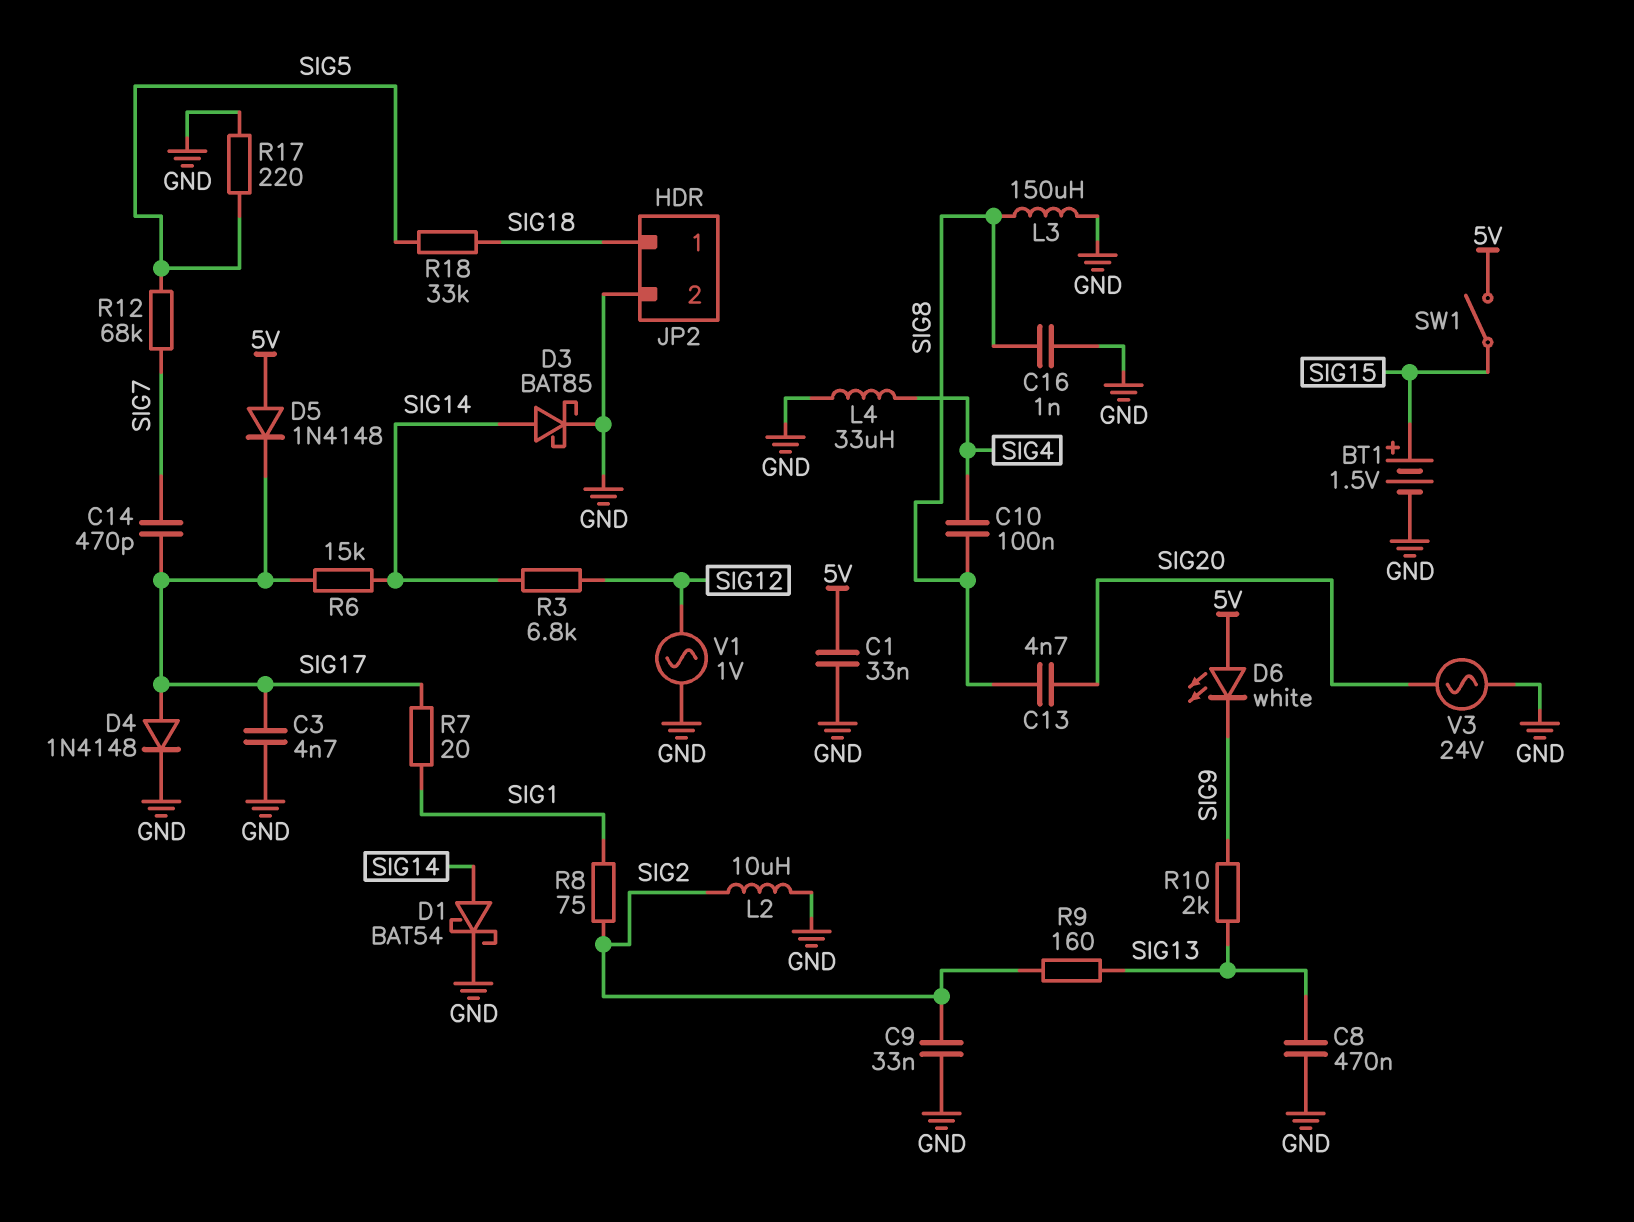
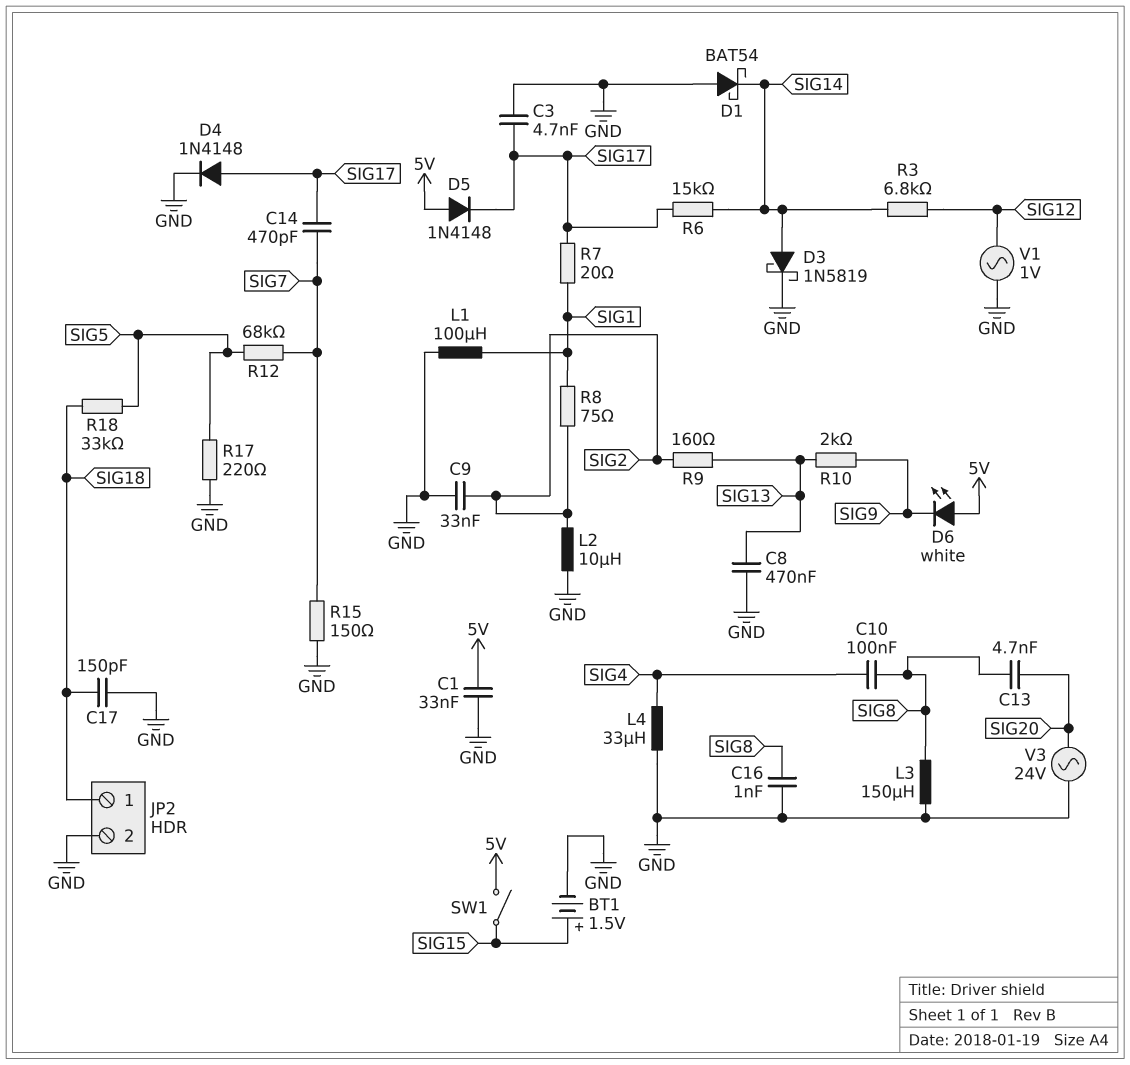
C17: none -> 150pF (GND, SIG18)
D1: schottky BAT54 (A SIG14, K GND) -> schottky BAT54 (A GND, K SIG14)
D3: schottky BAT85 (A SIG14, K GND) -> schottky 1N5819 (A SIG14, K GND)
L1: none -> 100uH (GND, SIG1)
R15: none -> 150 (GND, SIG7)

